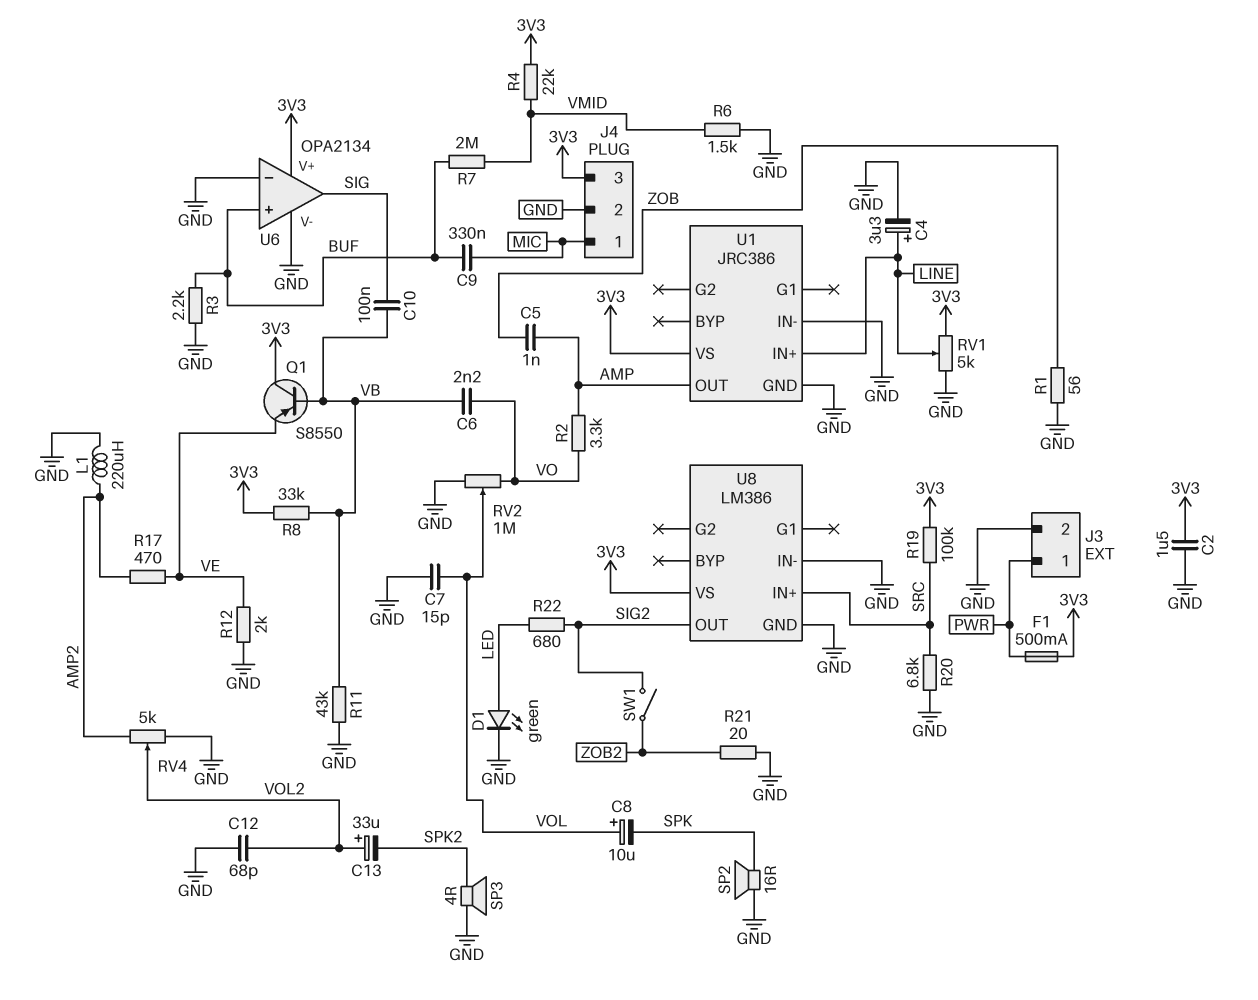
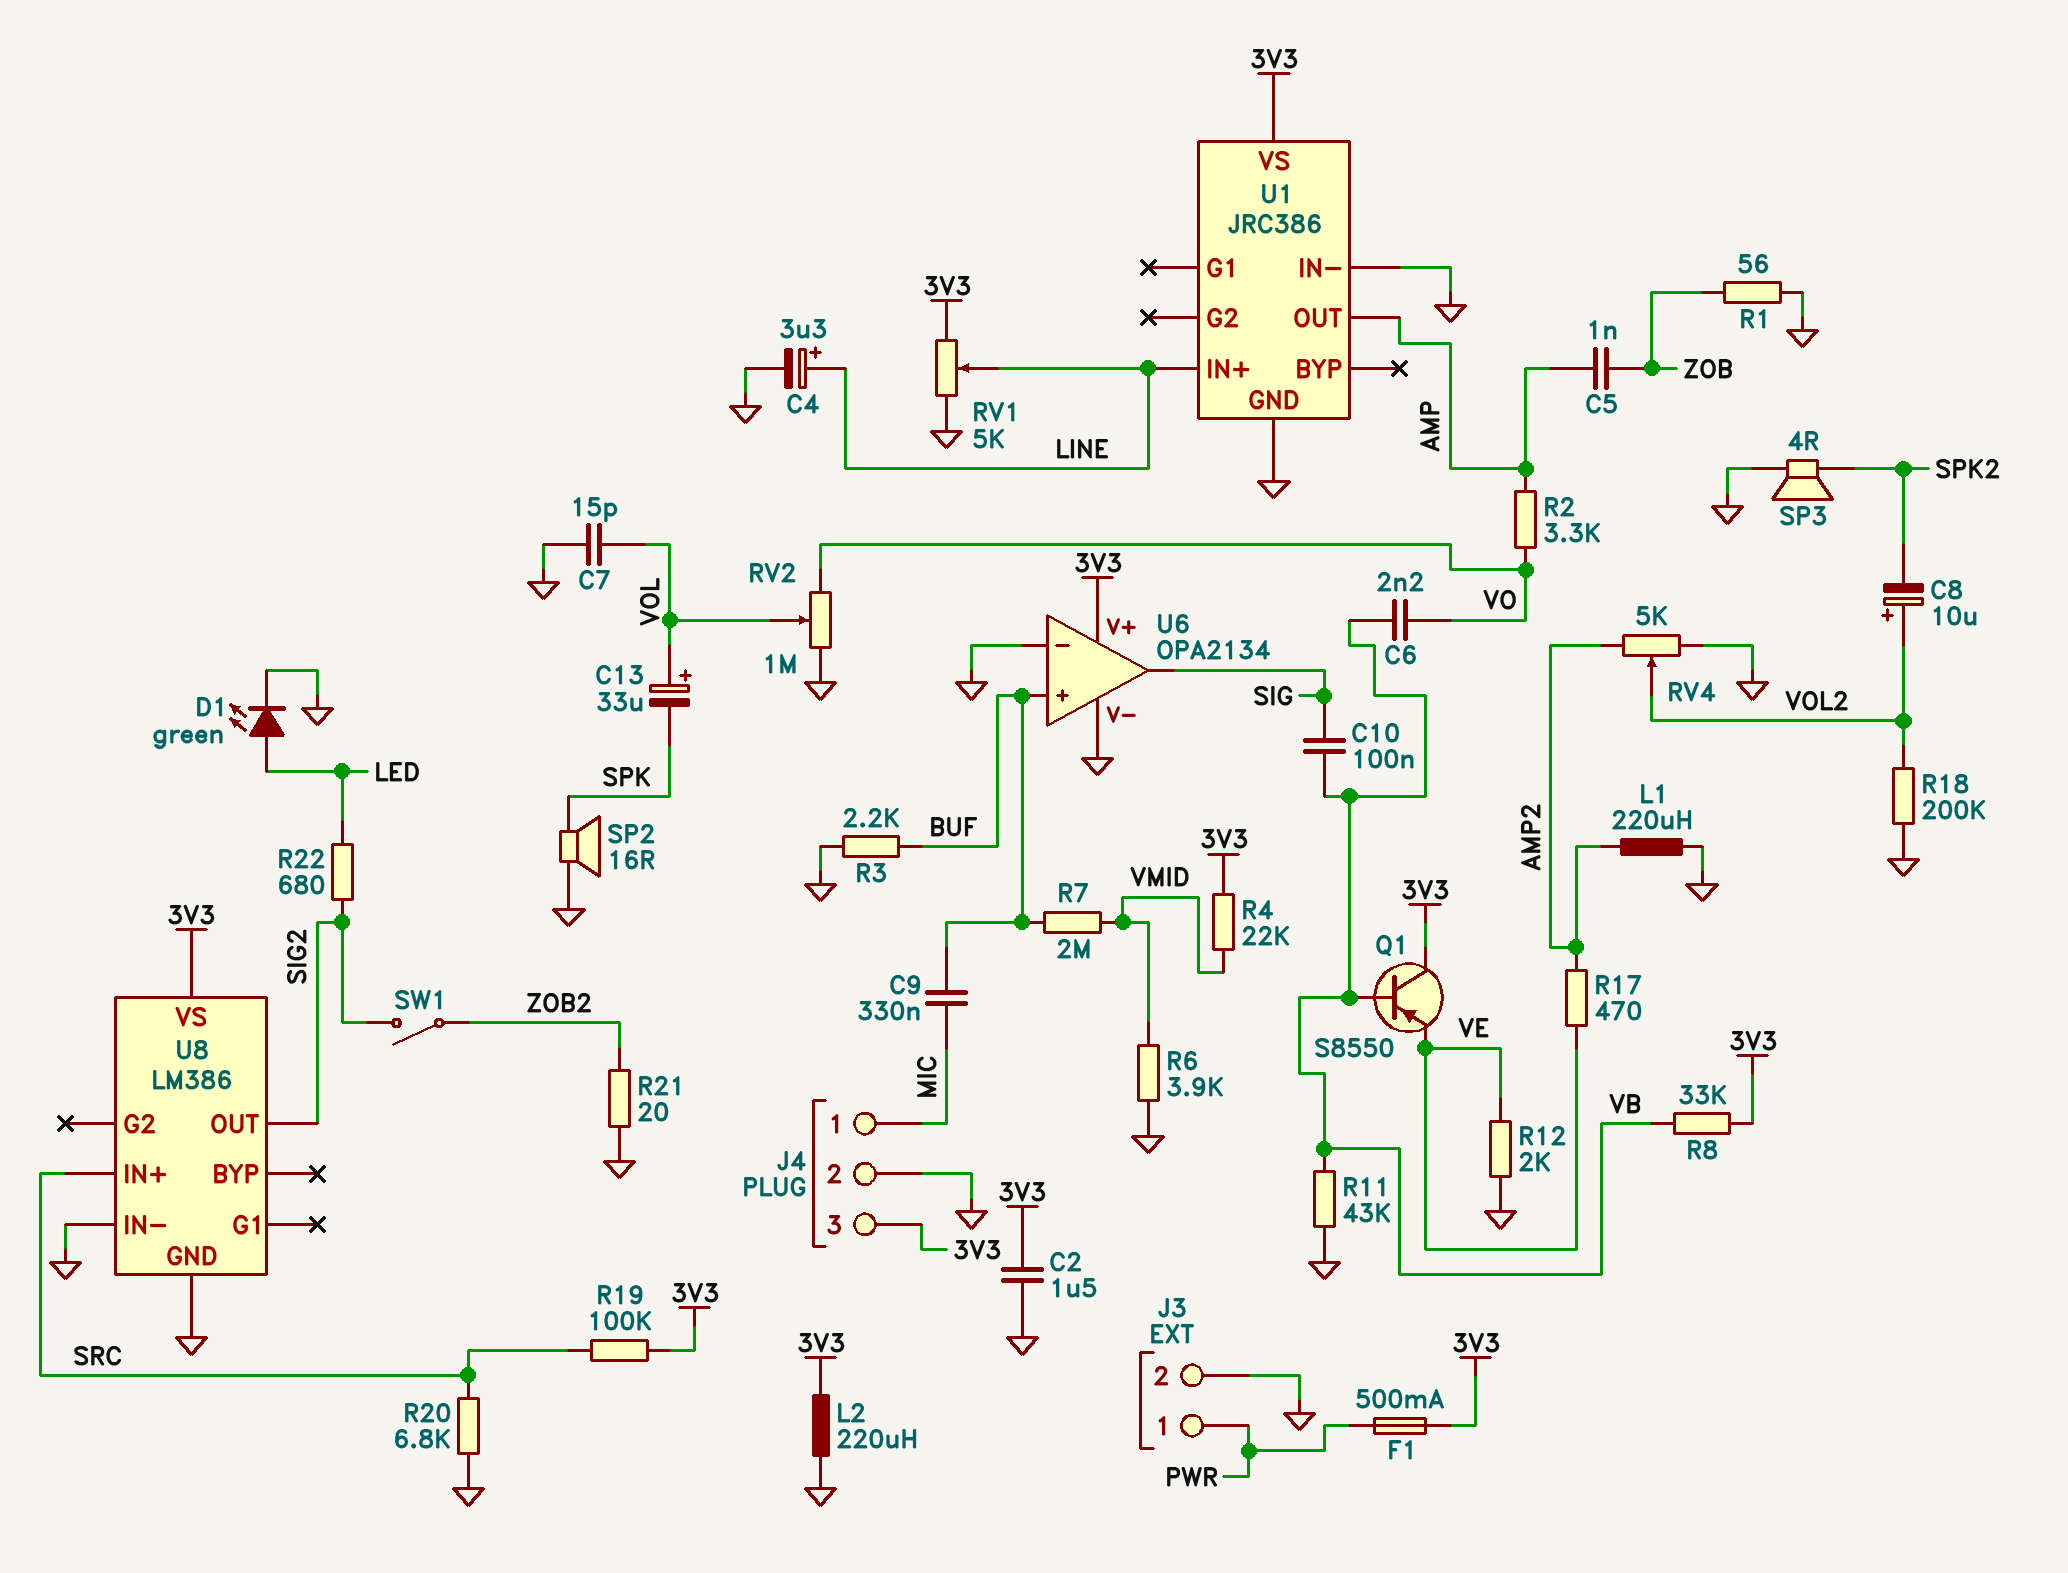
C8: 10uF (plus VOL, minus SPK) -> 10uF (plus VOL2, minus SPK2)
C12: 68pF (GND, VOL2) -> none
C13: 33uF (plus VOL2, minus SPK2) -> 33uF (plus VOL, minus SPK)
L2: none -> 220uH (3V3, GND)
R6: 1.5k (GND, VMID) -> 3.9k (GND, VMID)
R18: none -> 200k (GND, VOL2)

